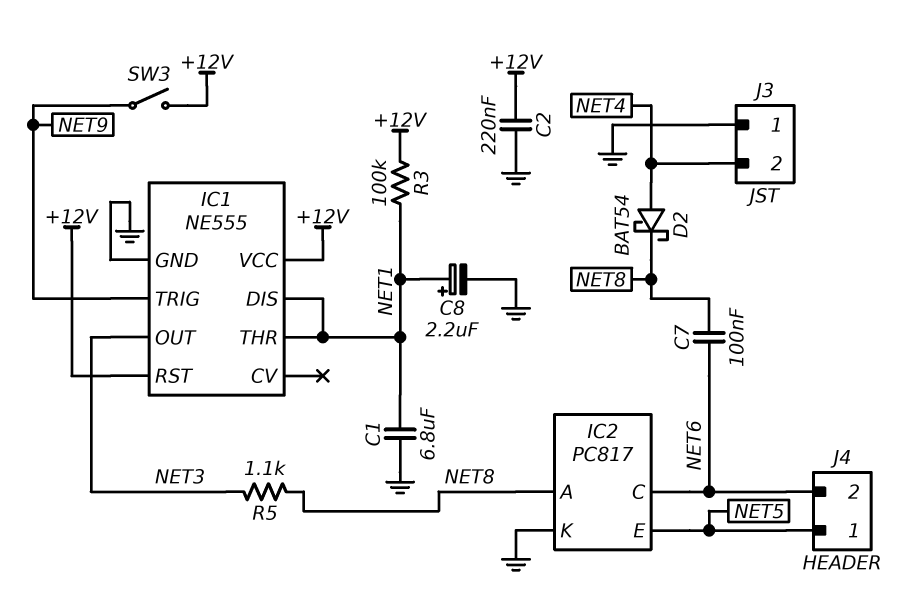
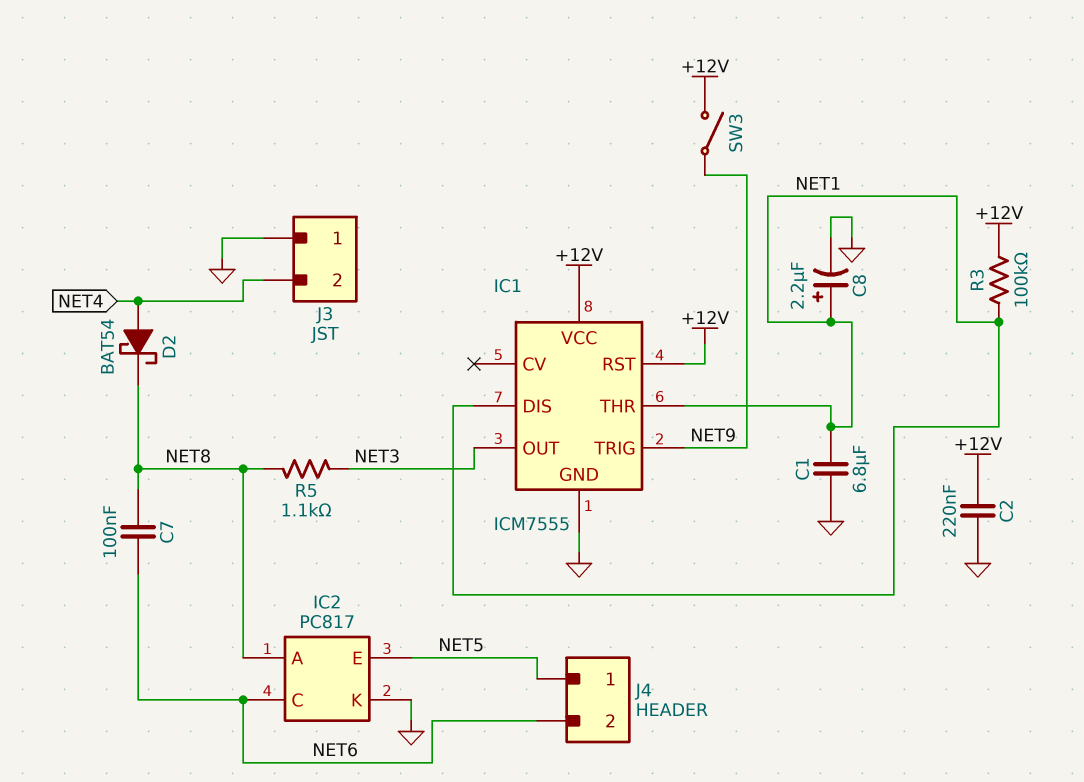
IC1: NE555 -> ICM7555

